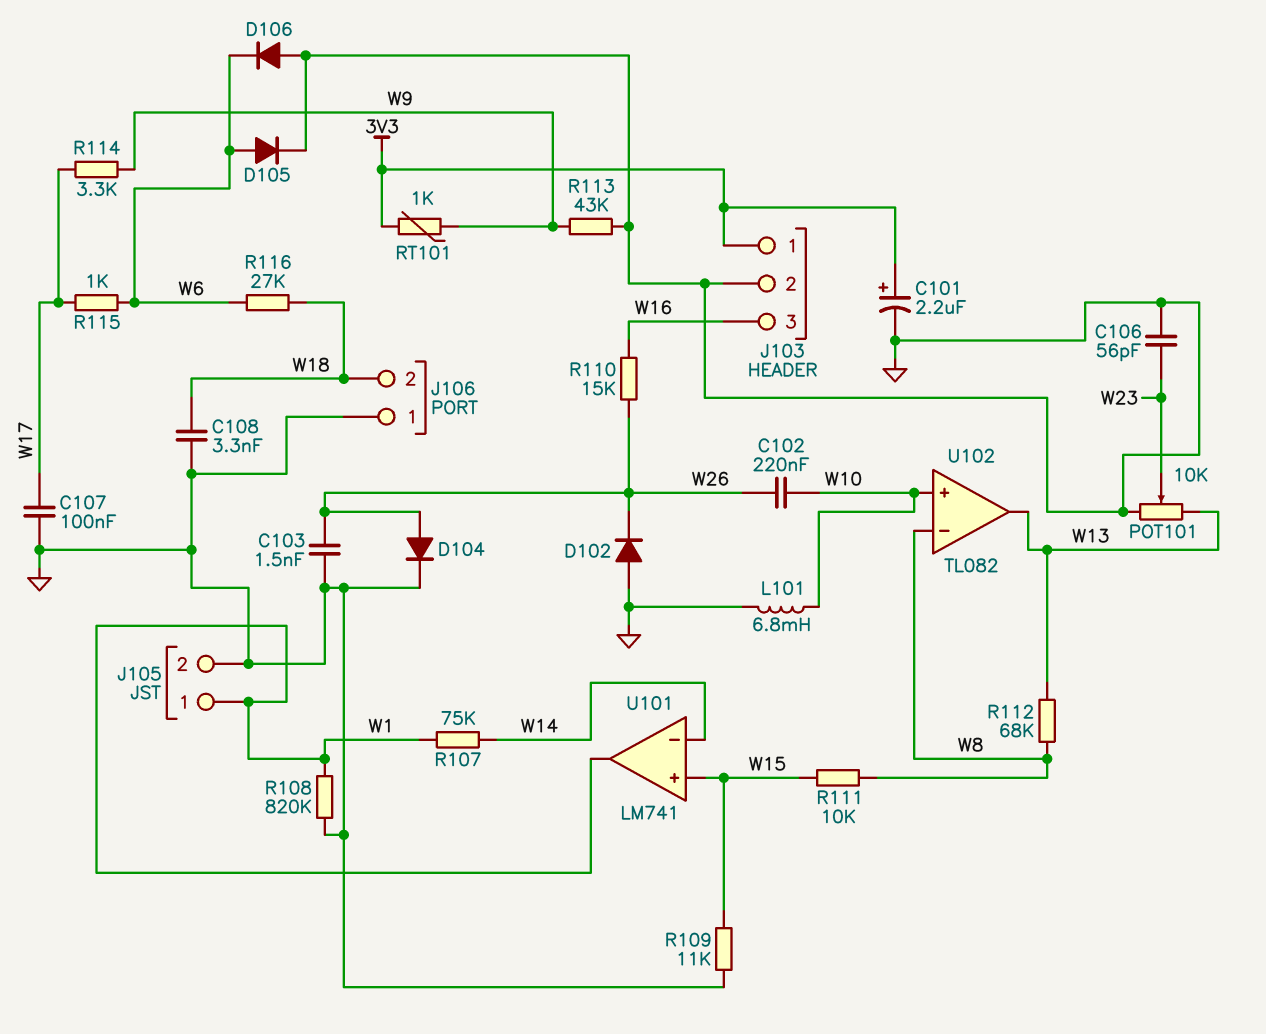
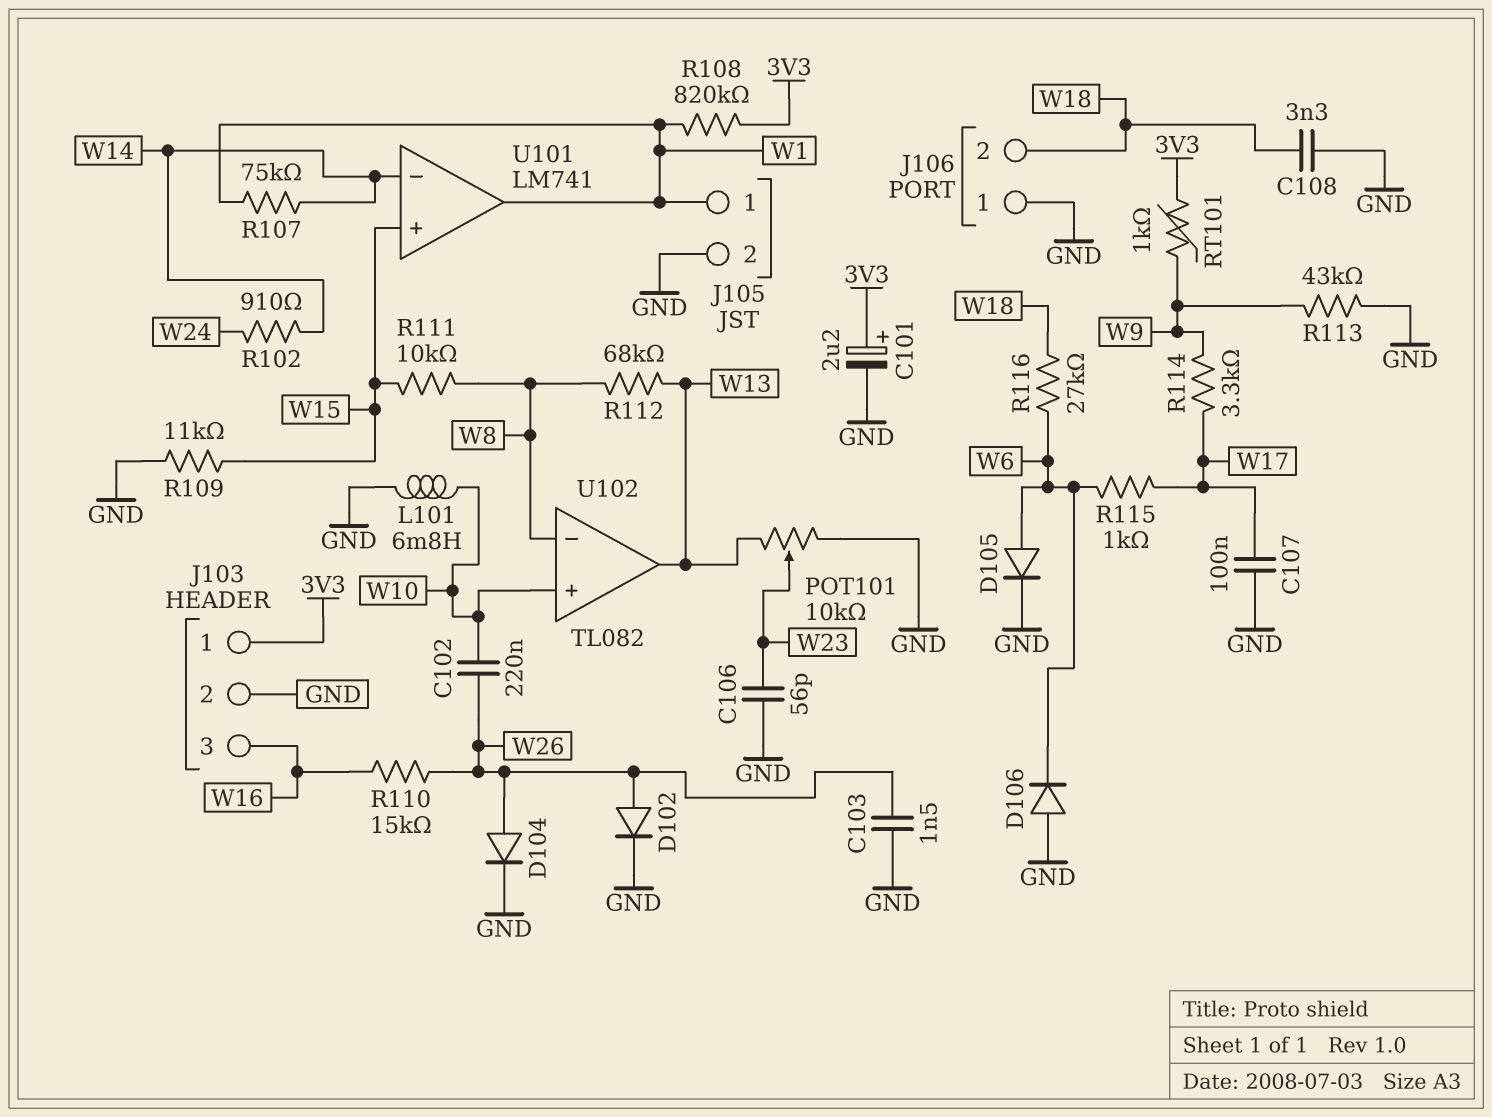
D102: diode (A GND, K W26) -> diode (A W26, K GND)
R102: none -> 910 (W14, W24)
R108: 820k (GND, W1) -> 820k (3V3, W1)

